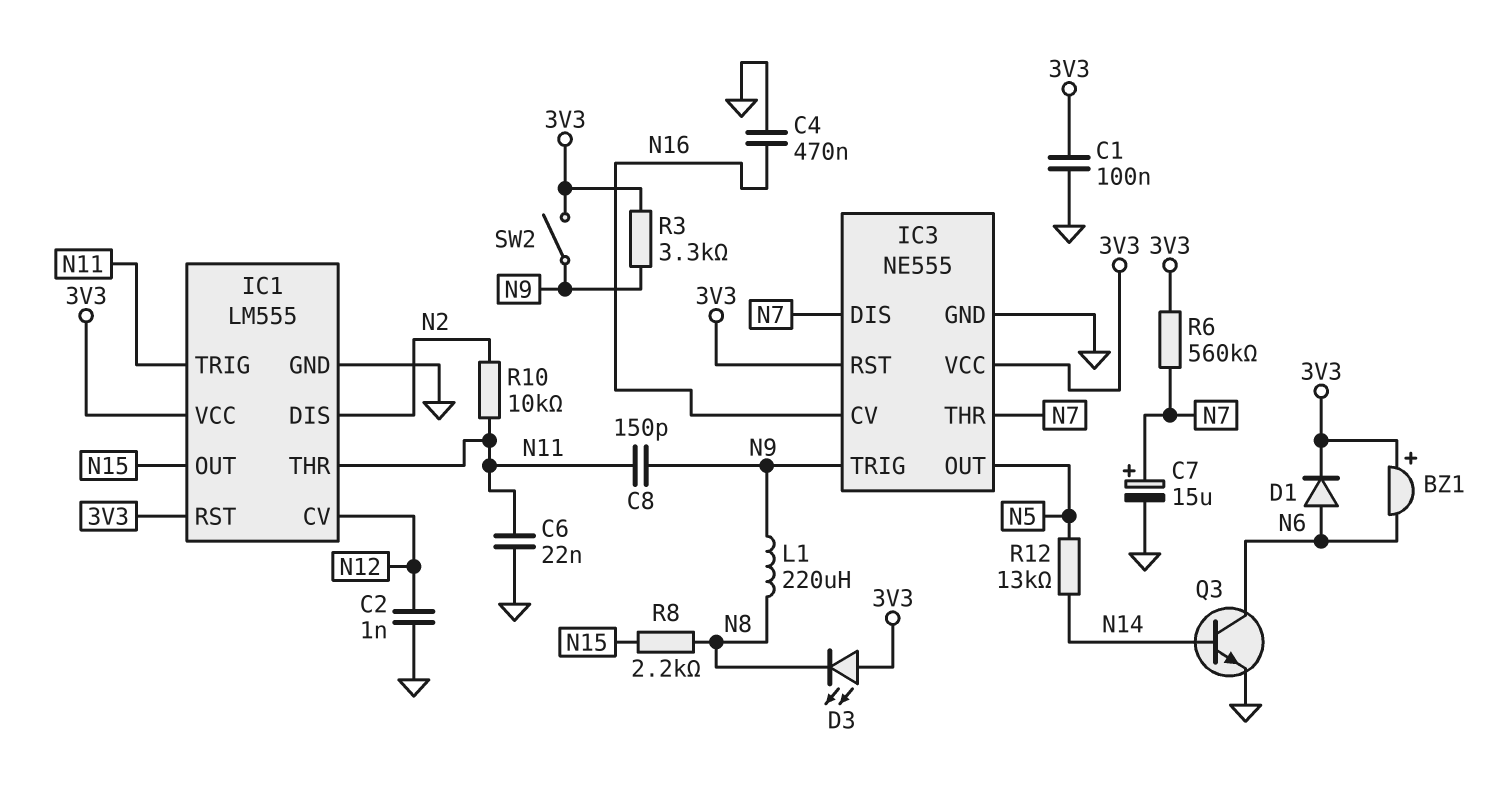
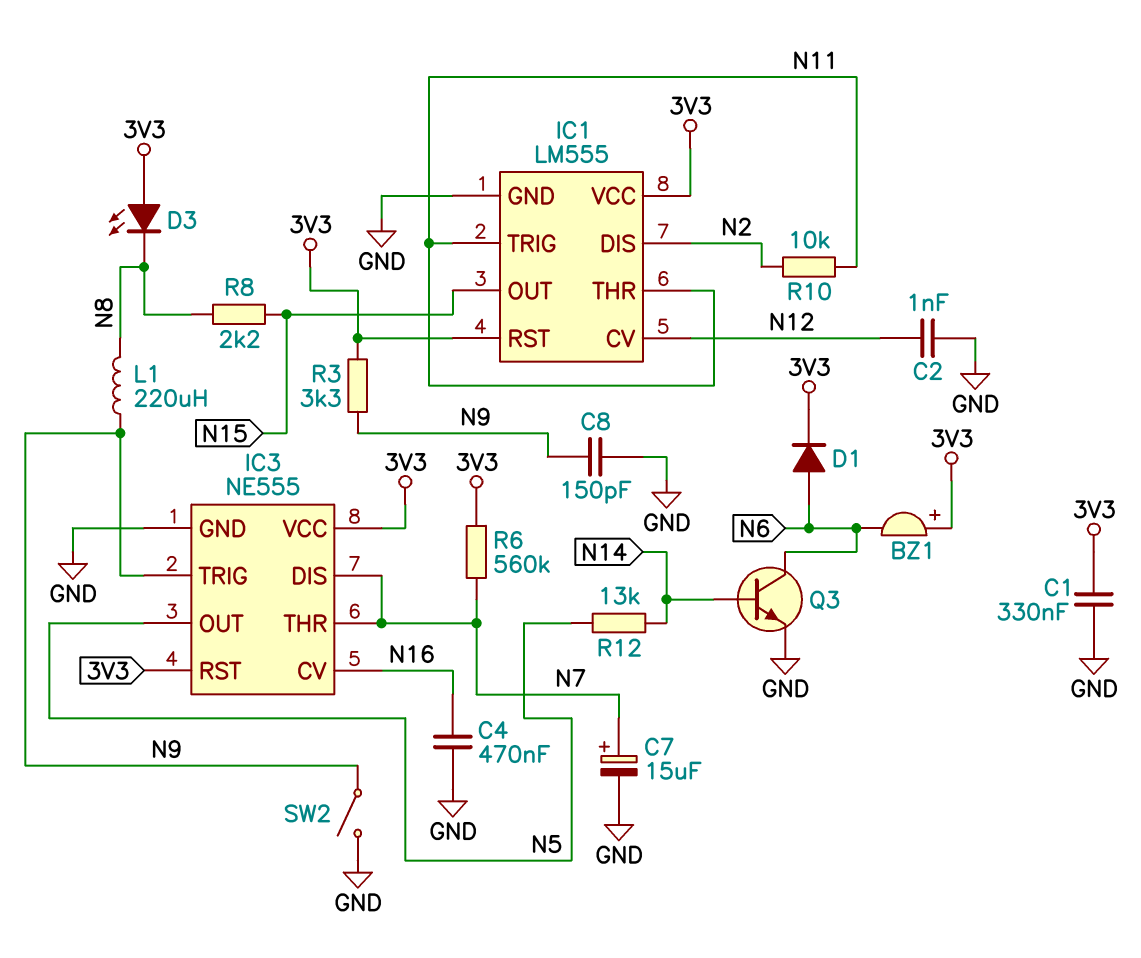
C1: 100nF (3V3, GND) -> 330nF (3V3, GND)
C6: 22nF (GND, N11) -> none
C8: 150pF (N9, N11) -> 150pF (GND, N9)
SW2: switch (3V3, N9) -> switch (GND, N9)

